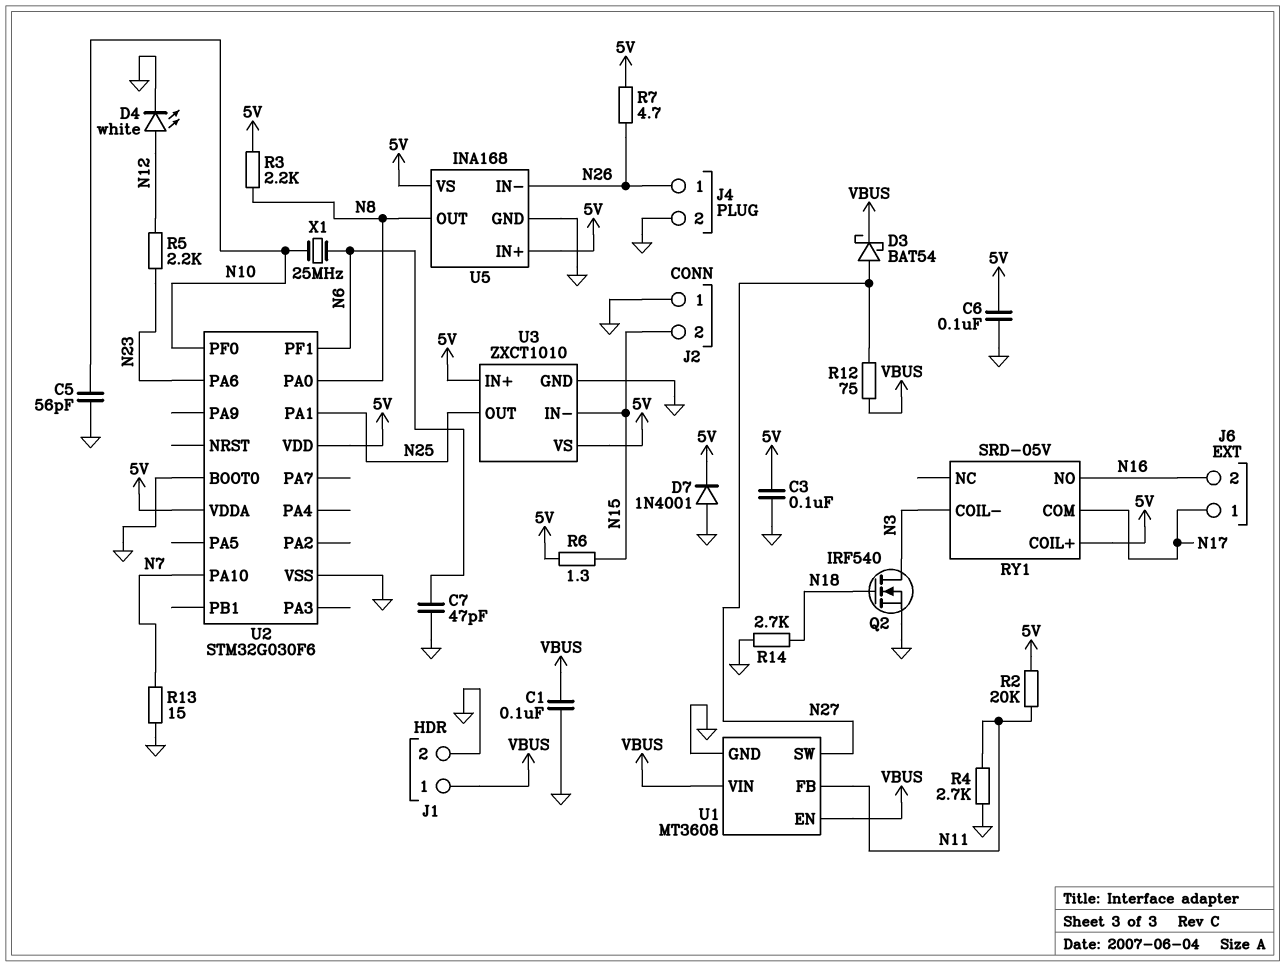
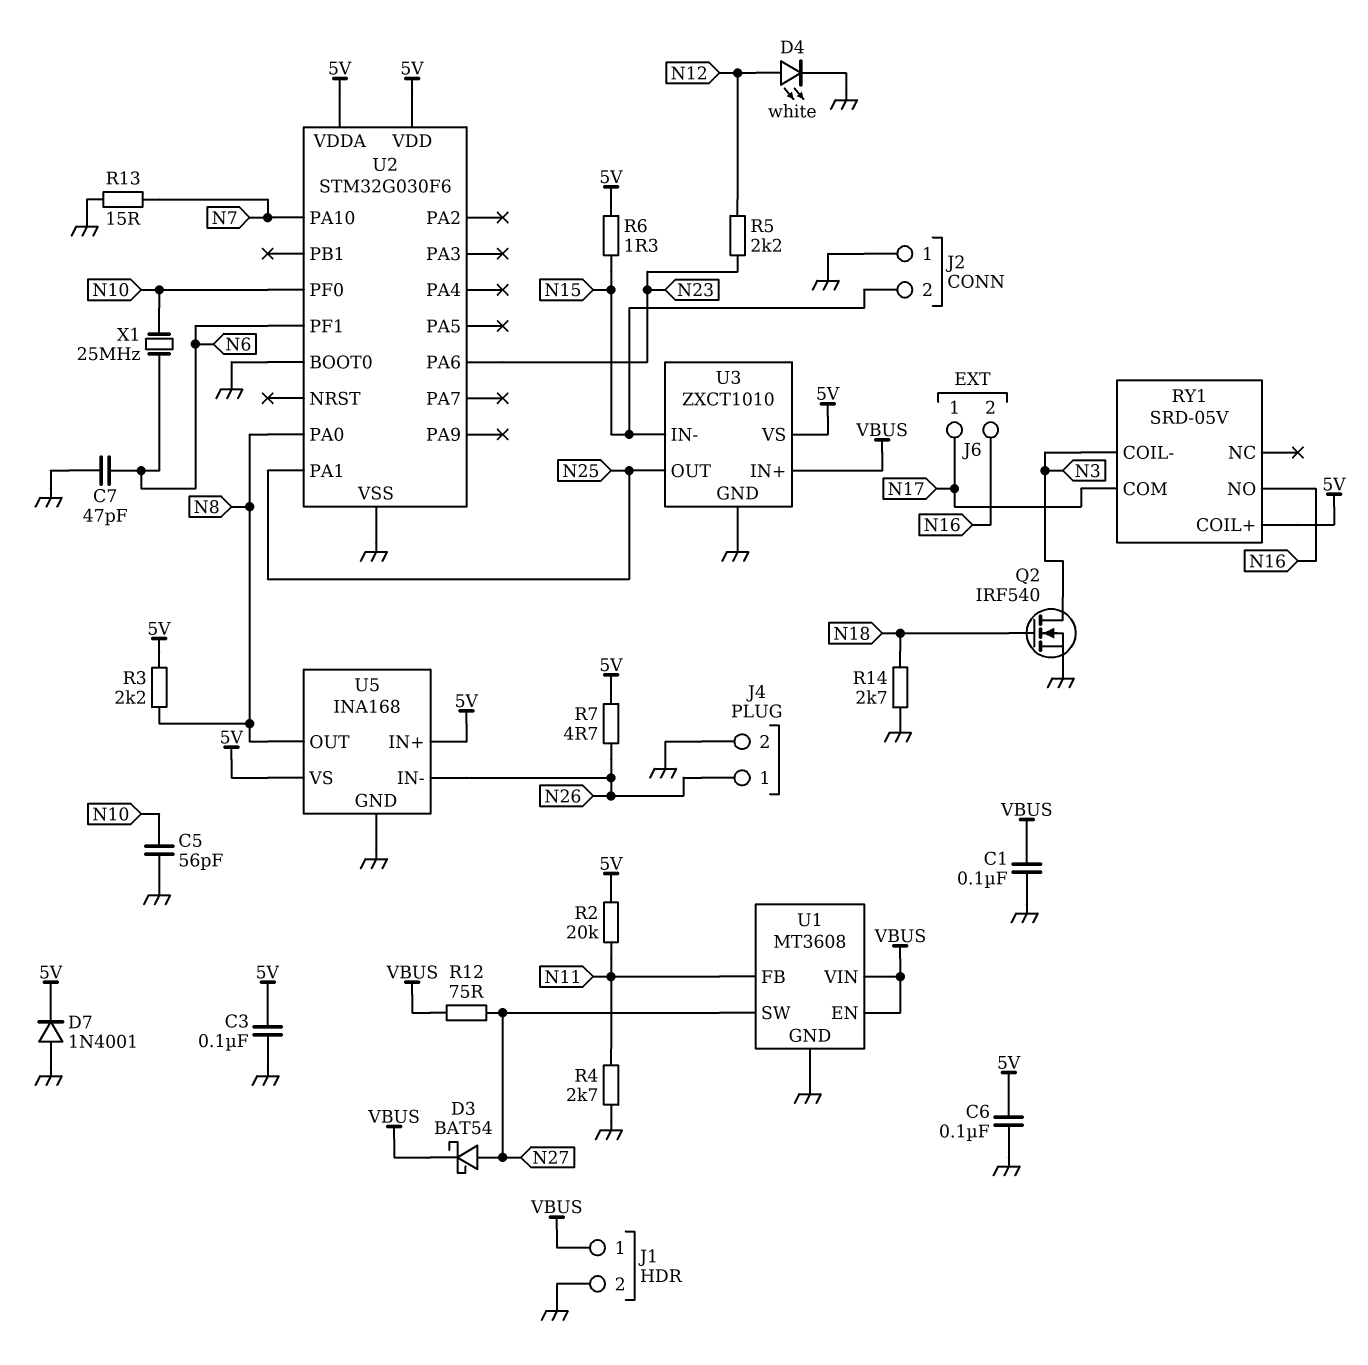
U3 pin IN+: 5V -> VBUS

